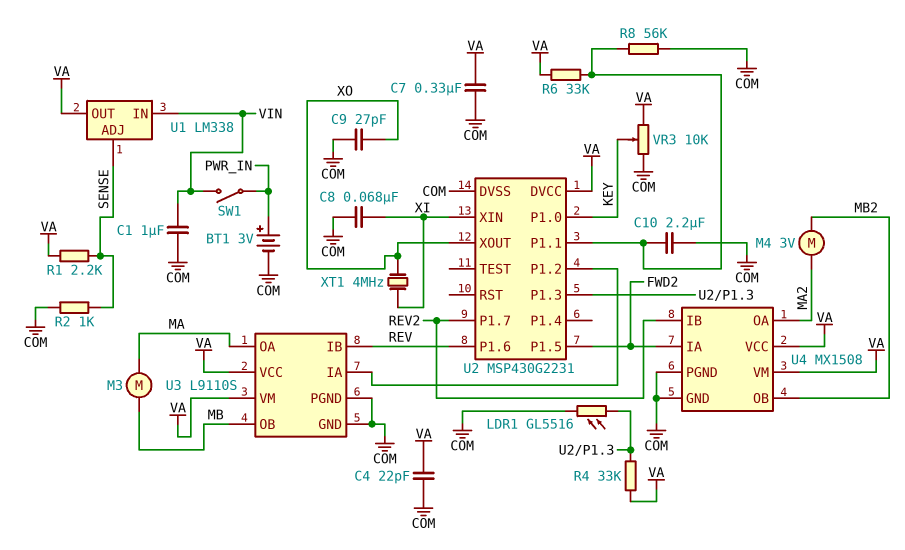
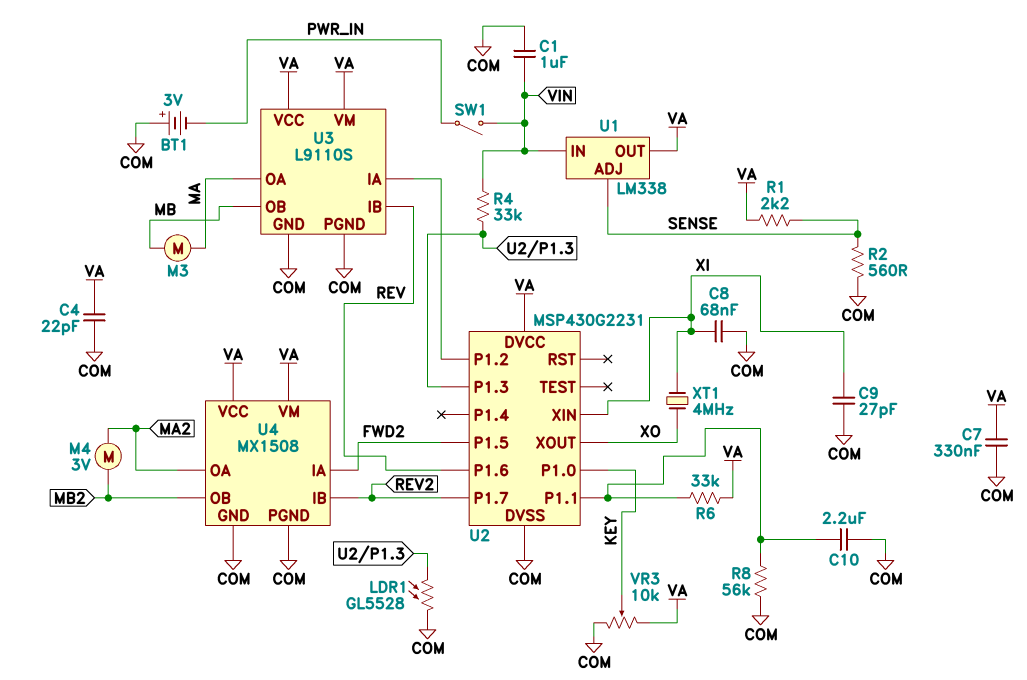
BT1: 3V (plus PWR_IN, minus COM) -> 3V (plus COM, minus PWR_IN)
C9: 27pF (COM, XO) -> 27pF (COM, XI)
LDR1: GL5516 (COM, U2/P1.3) -> GL5528 (COM, U2/P1.3)
R2: 1k (COM, SENSE) -> 560 (COM, SENSE)
R4: 33k (U2/P1.3, VA) -> 33k (U2/P1.3, VIN)

